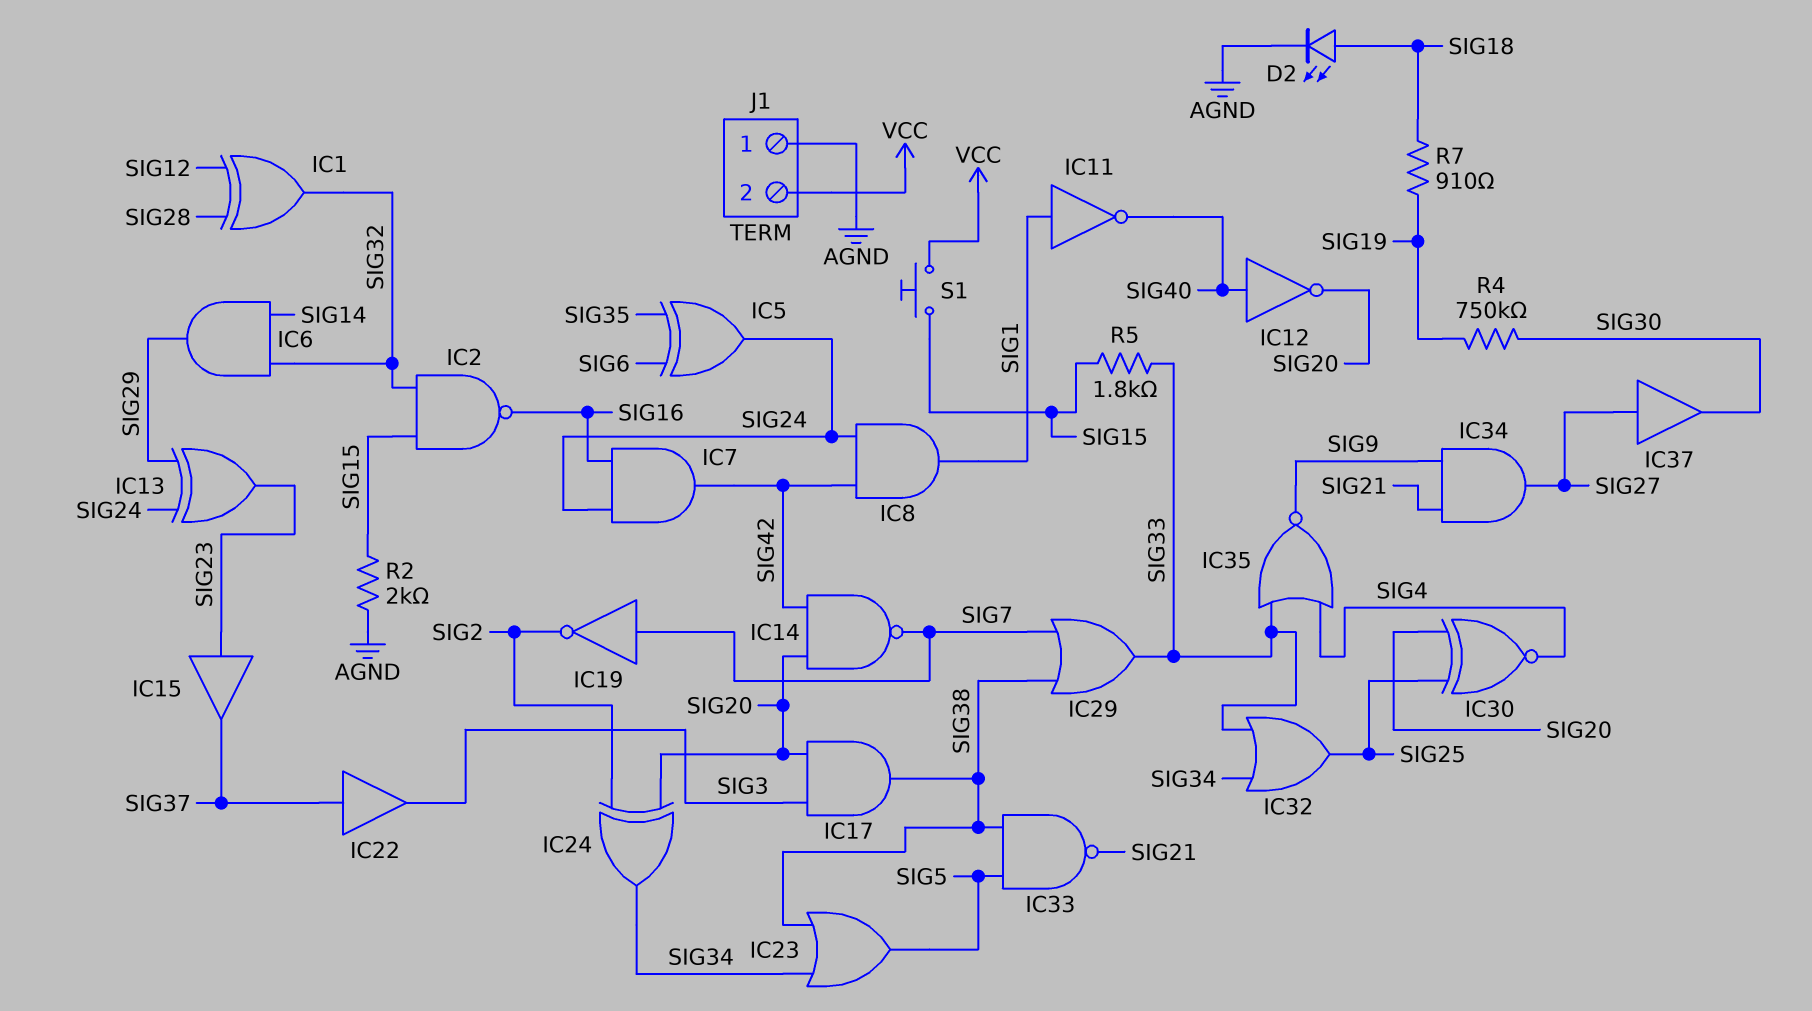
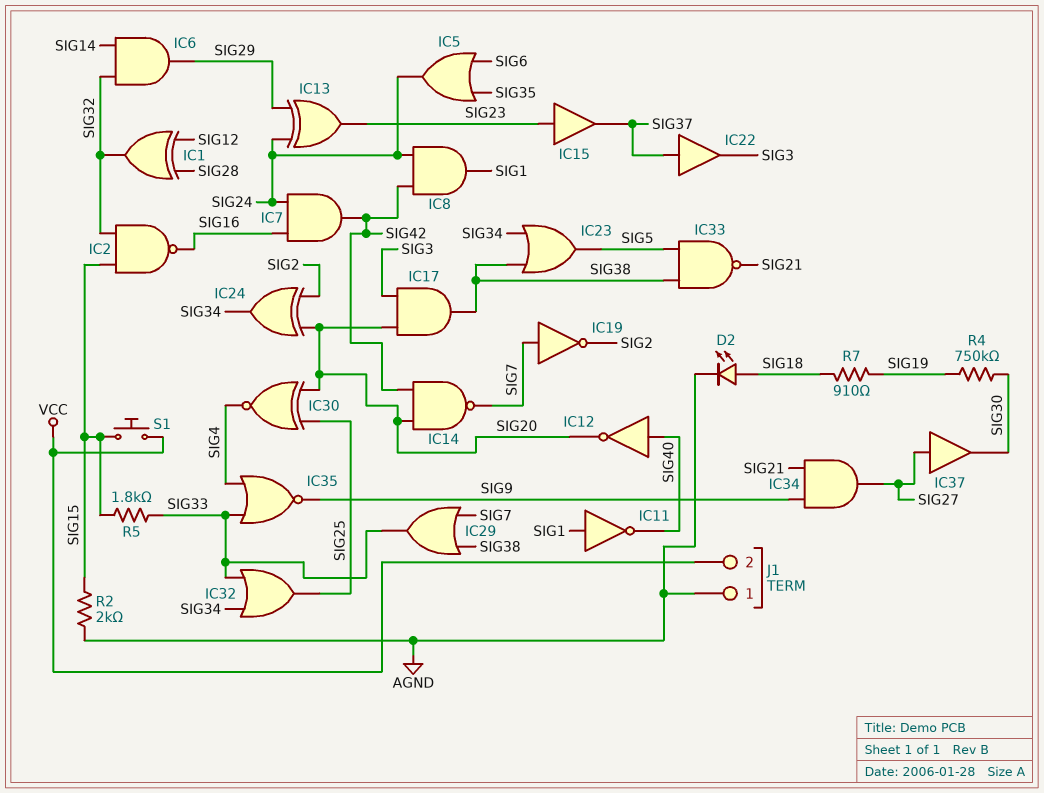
IC5: XOR (in SIG6, in SIG35, out SIG24) -> OR (in SIG6, in SIG35, out SIG24)

